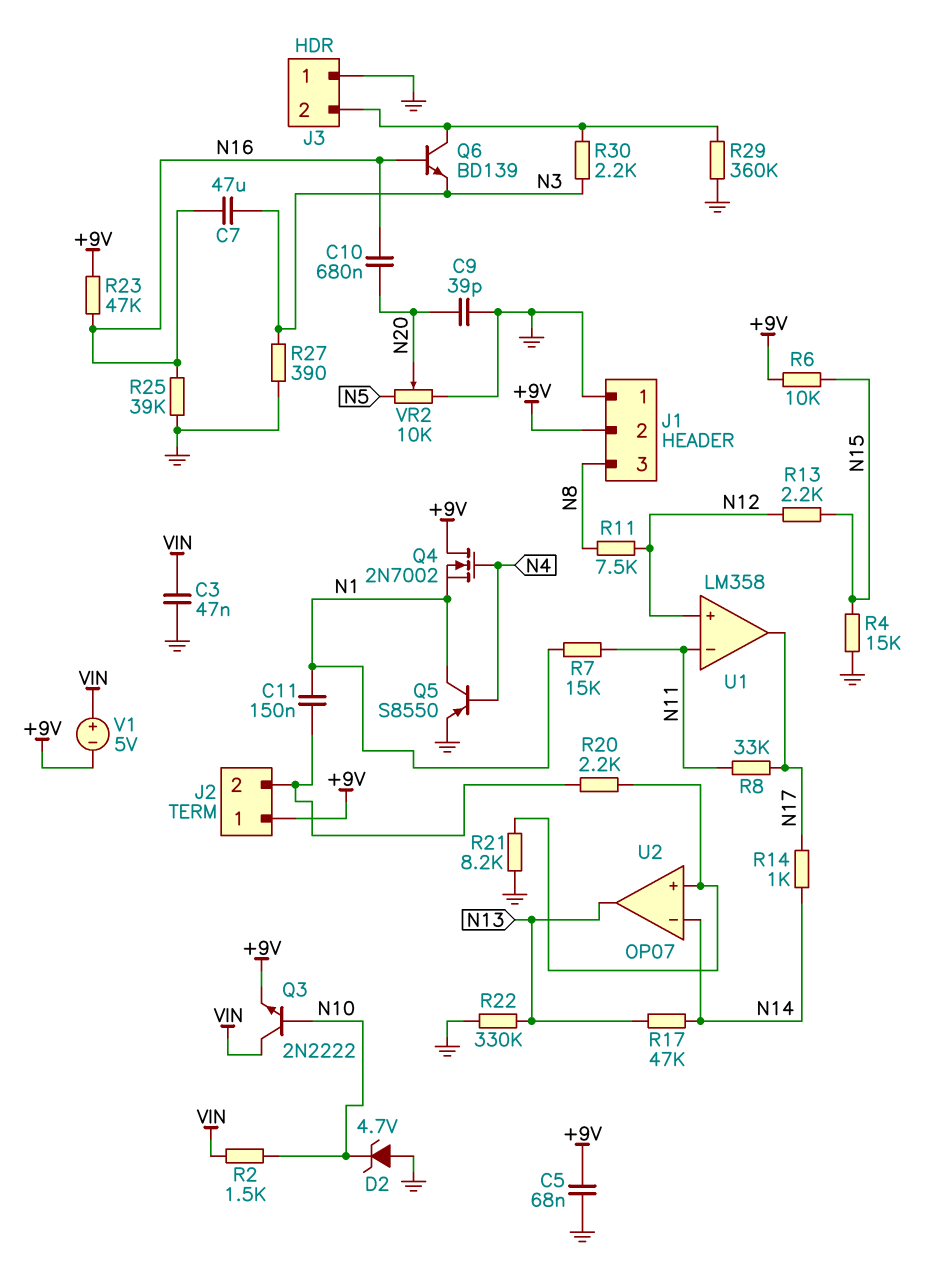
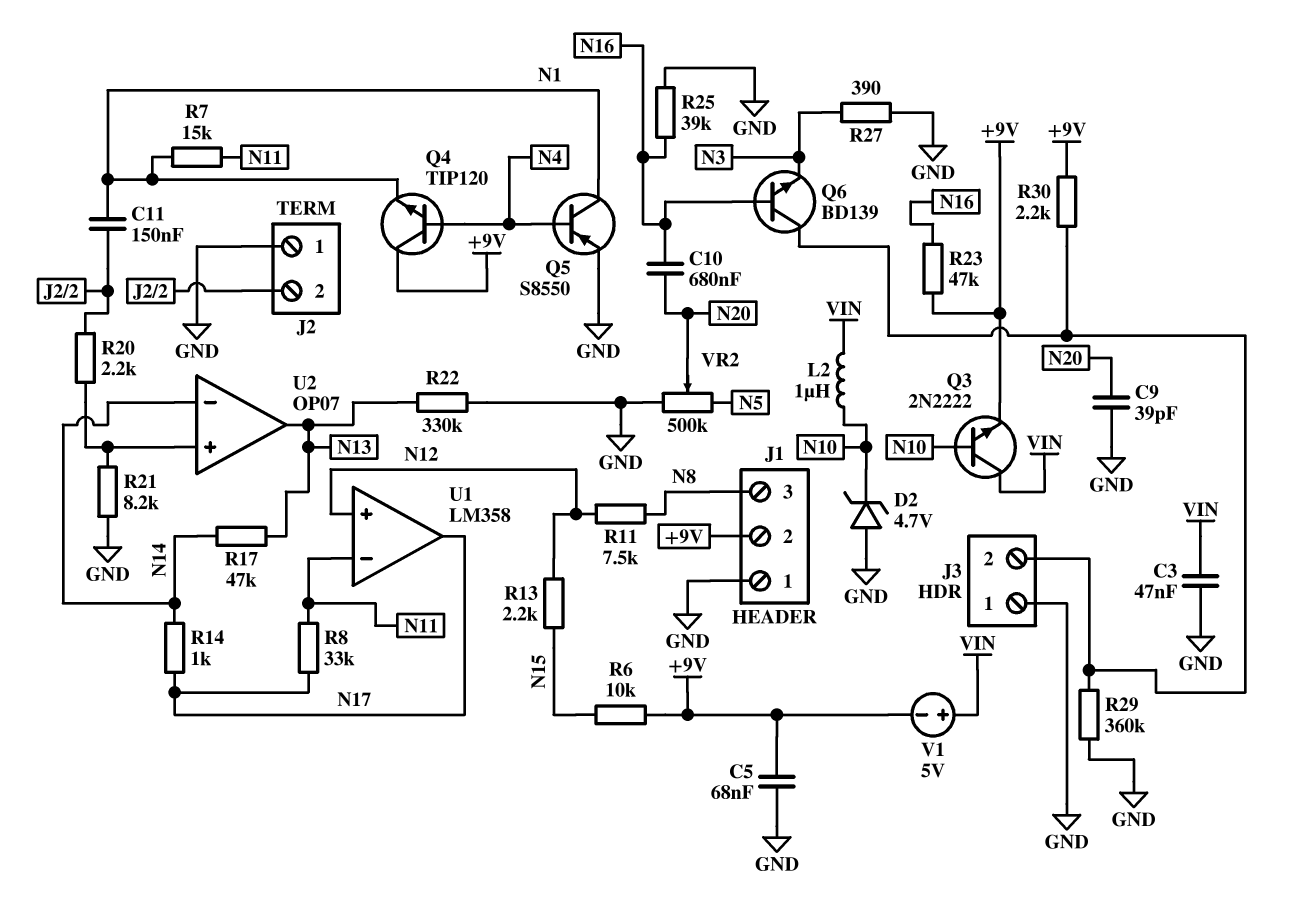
C7: 47uF (N3, N16) -> none
J2 pin 1: +9V -> GND
L2: none -> 1uH (N10, VIN)
Q4: NMOS 2N7002 (G N4, D +9V, S N1) -> NPN TIP120 (B N4, C +9V, E N1)
R2: 1.5k (N10, VIN) -> none
R4: 15k (GND, N15) -> none
R30: 2.2k (J3/2, N3) -> 2.2k (+9V, J3/2)
VR2: 10k (GND, N5, wiper N20) -> 500k (GND, N5, wiper N20)

